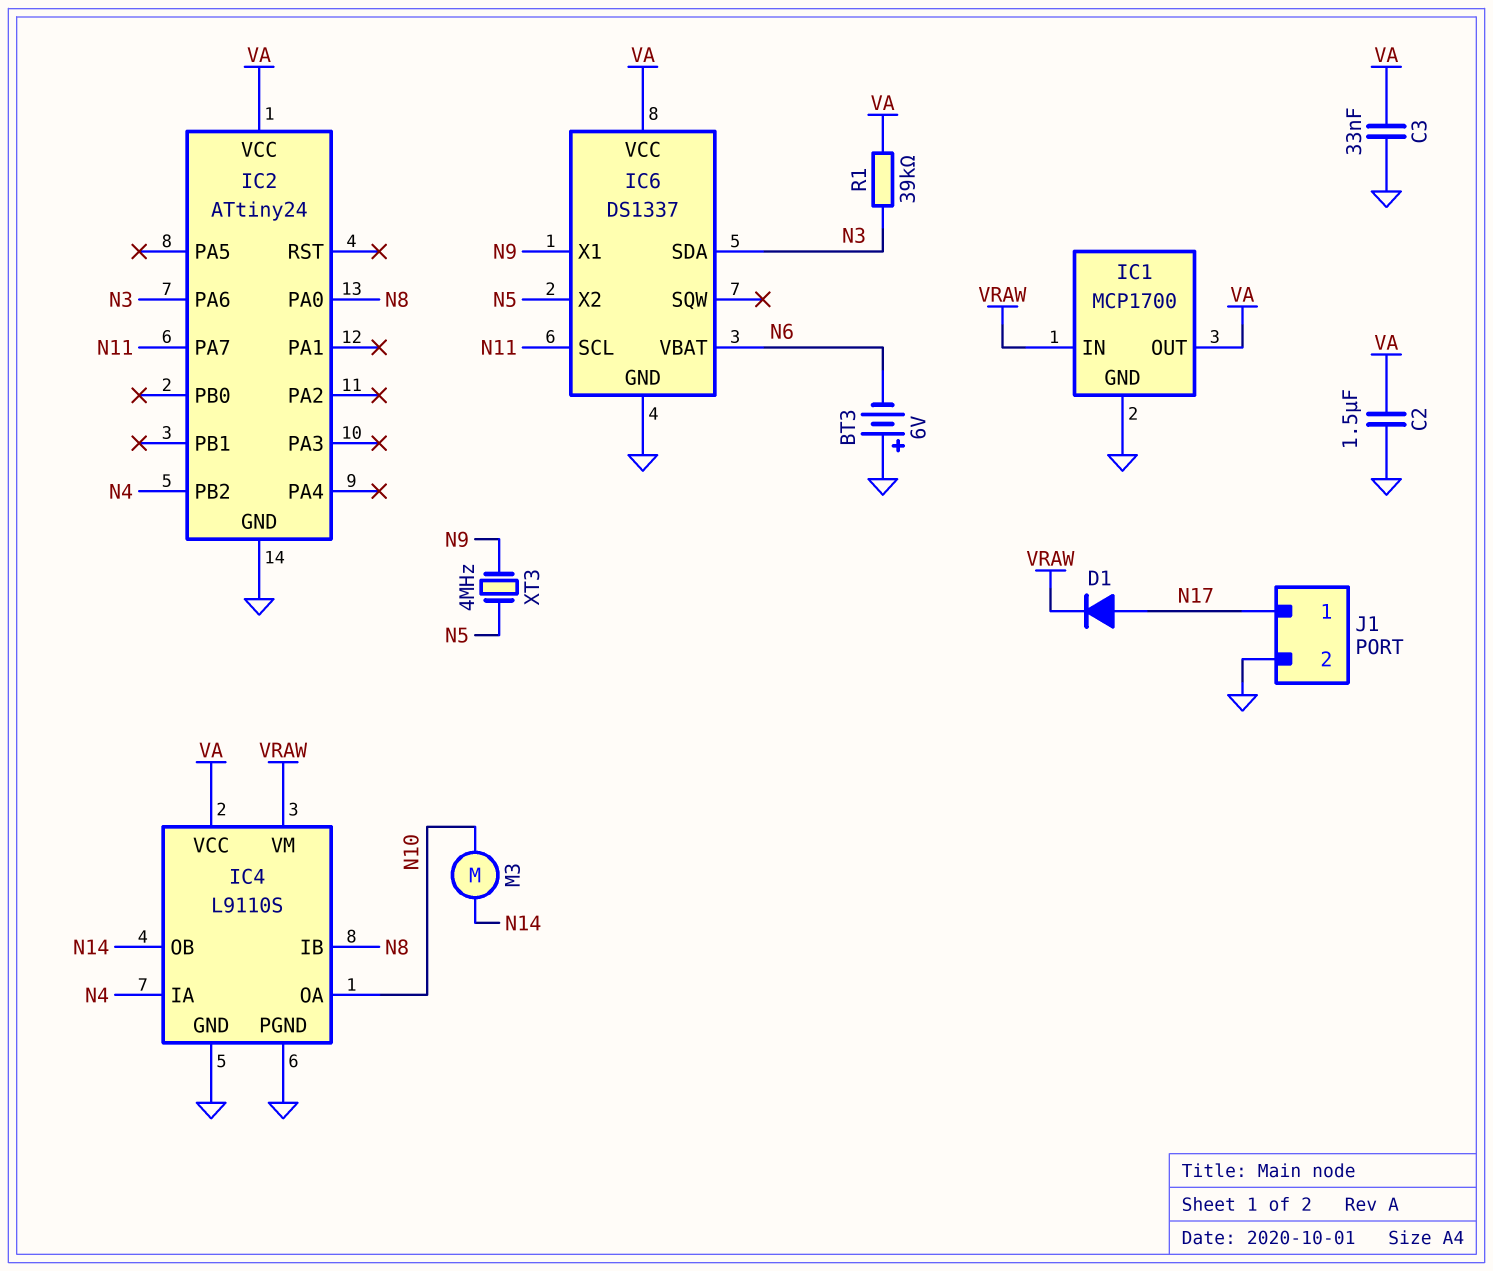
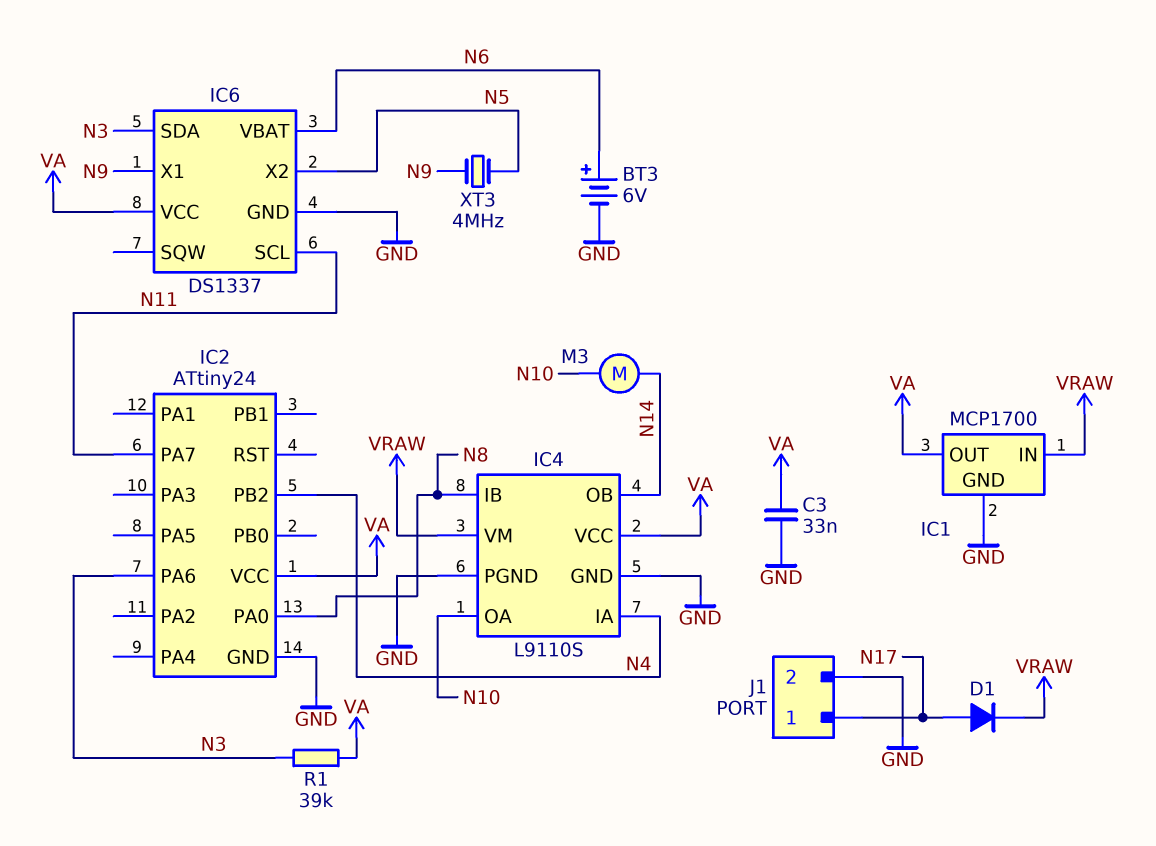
BT3: 6V (plus GND, minus N6) -> 6V (plus N6, minus GND)
C2: 1.5uF (GND, VA) -> none

